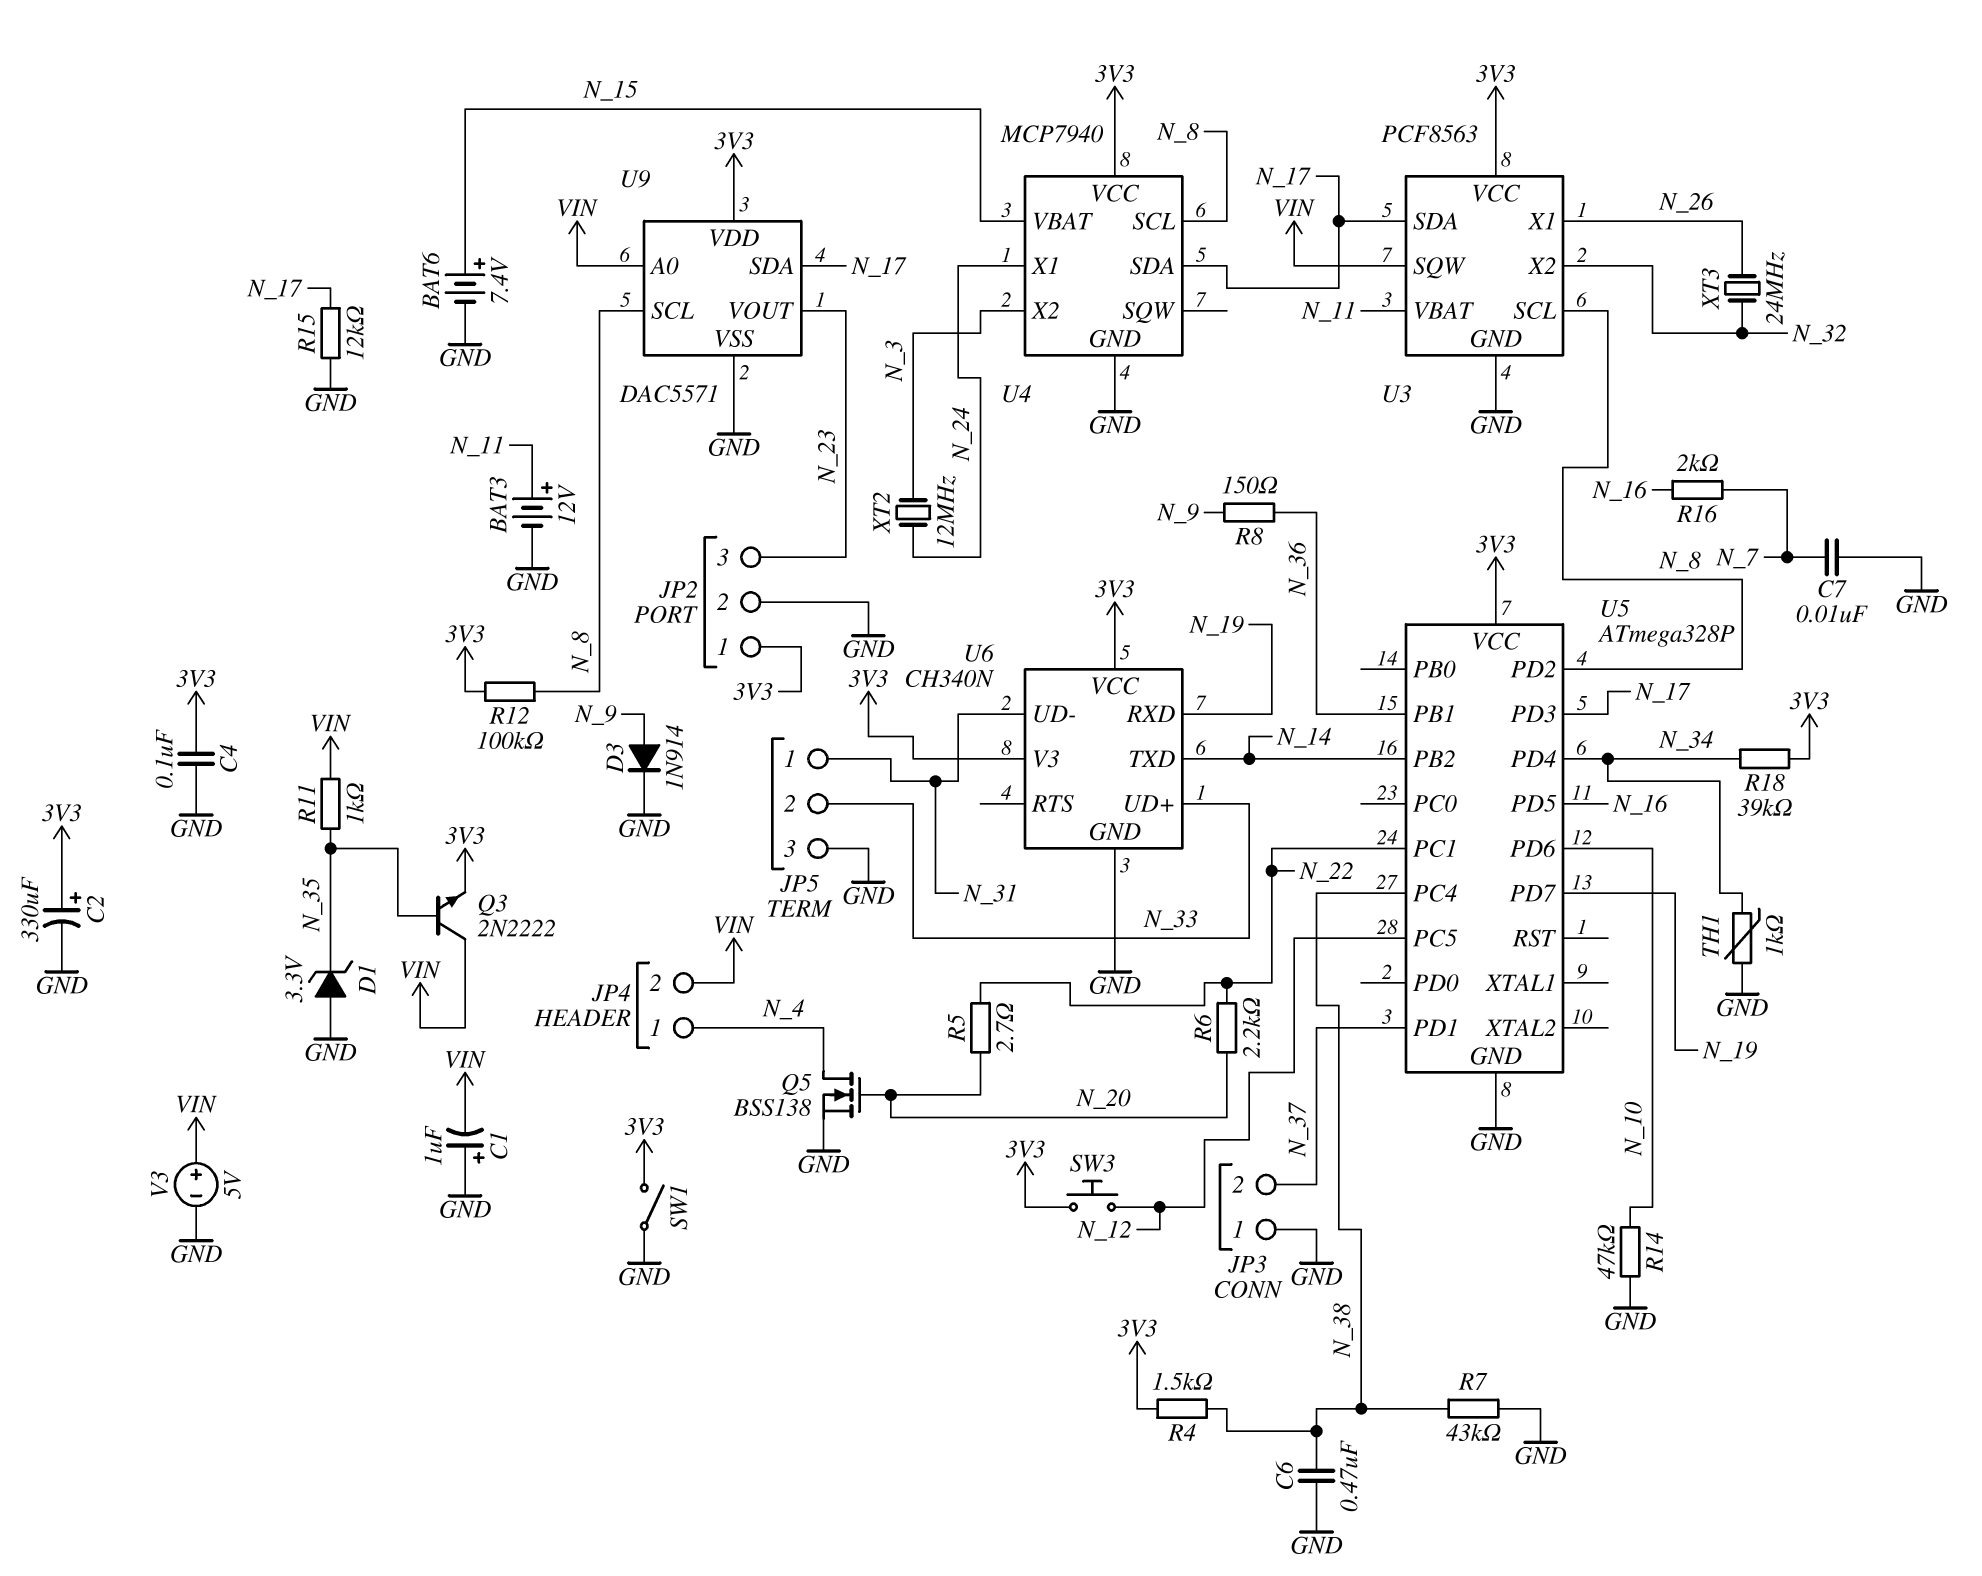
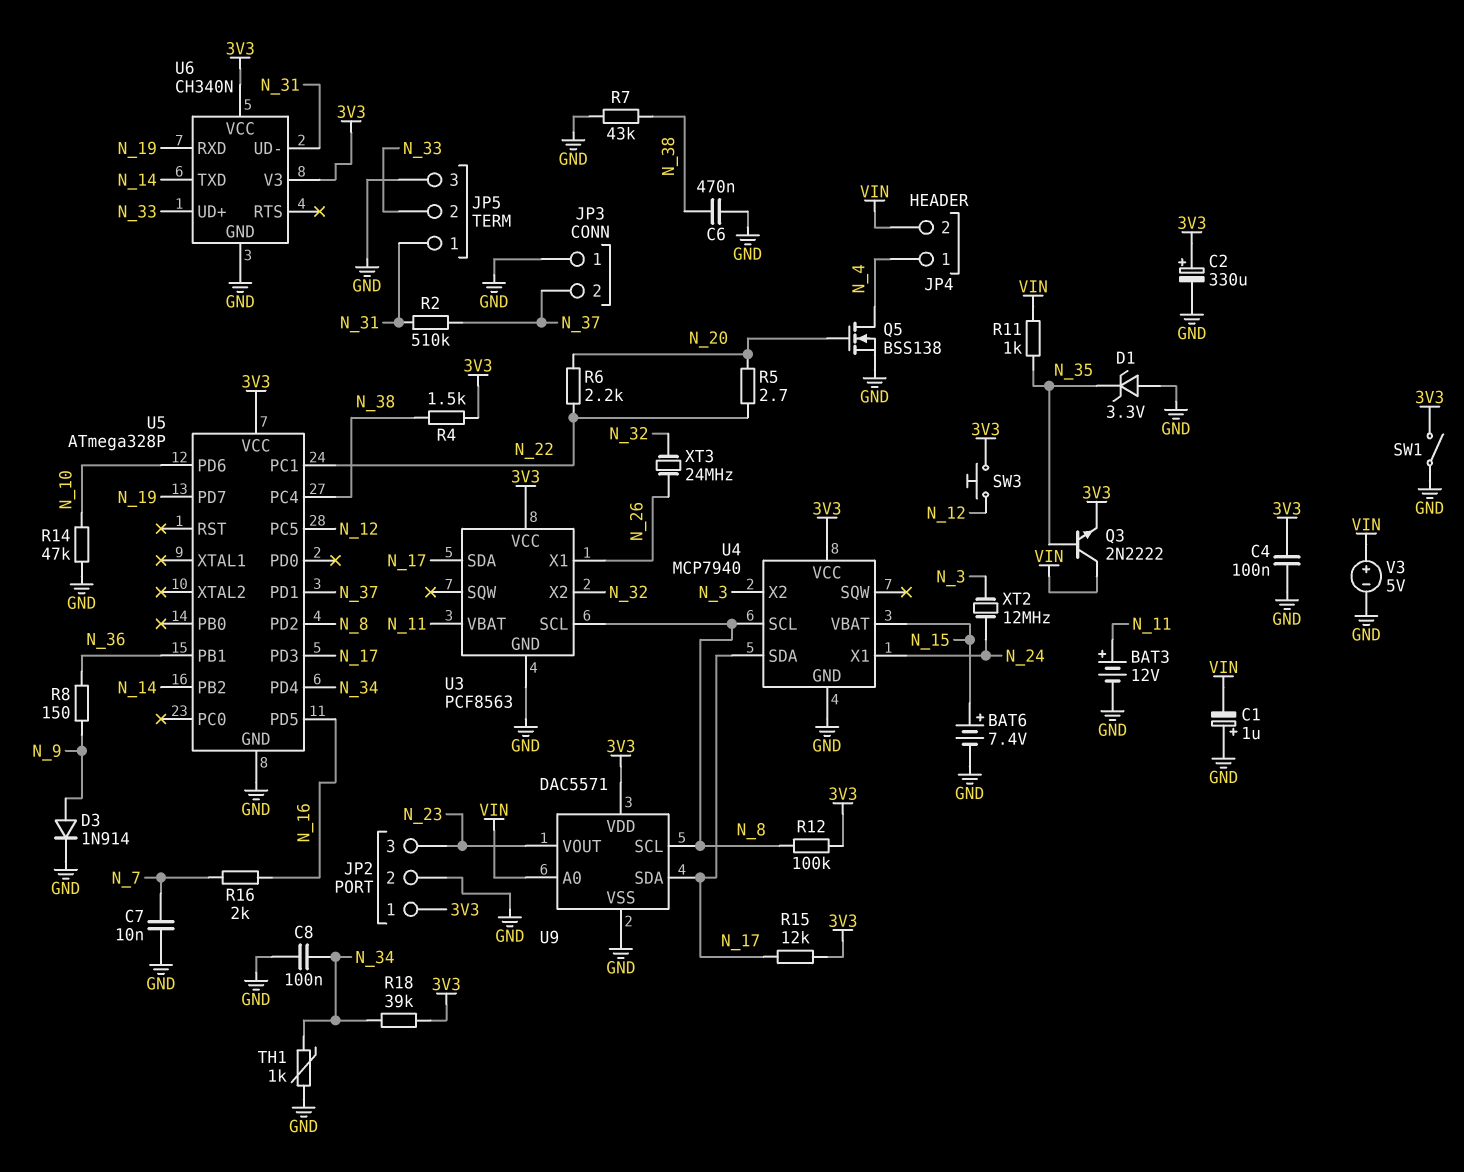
C8: none -> 100nF (GND, N_34)
R2: none -> 510k (N_31, N_37)
R15: 12k (GND, N_17) -> 12k (3V3, N_17)
U3 pin SQW: VIN -> none

